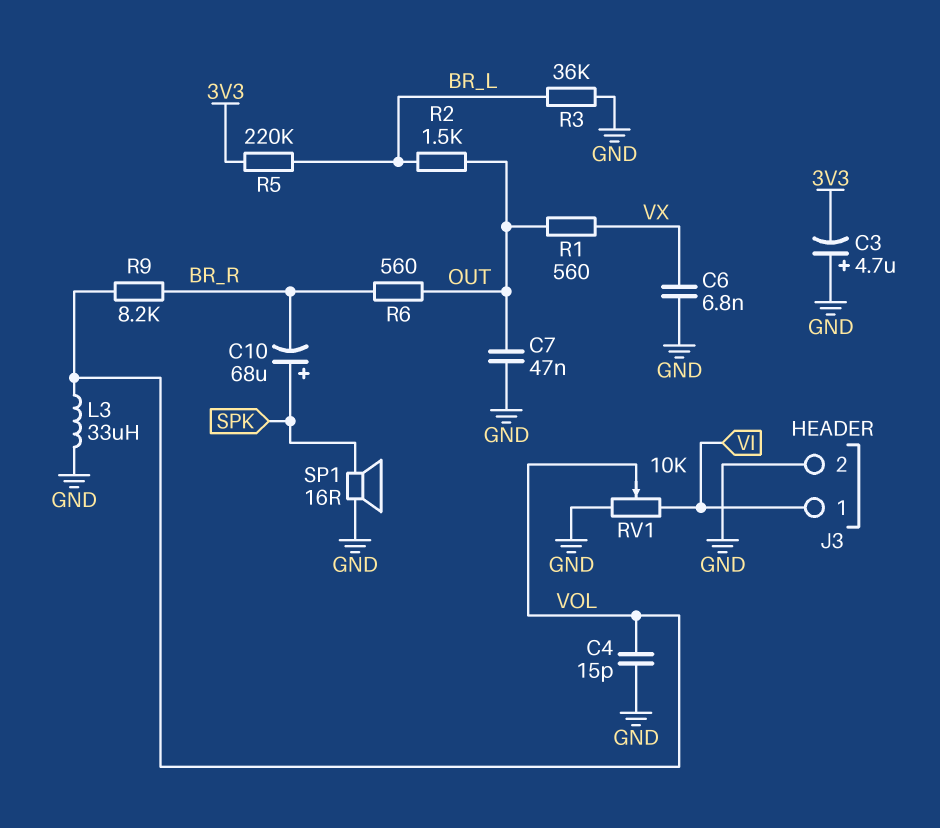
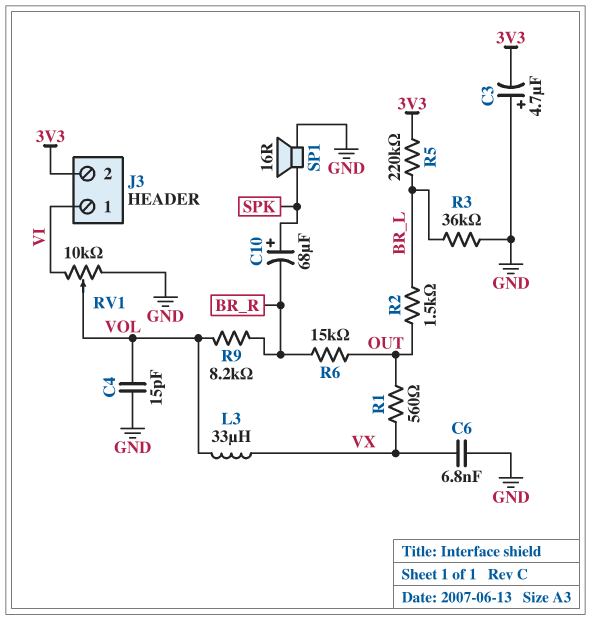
C7: 47nF (GND, OUT) -> none
J3 pin 2: GND -> 3V3
L3: 33uH (GND, VOL) -> 33uH (VOL, VX)
R6: 560 (BR_R, OUT) -> 15k (BR_R, OUT)

